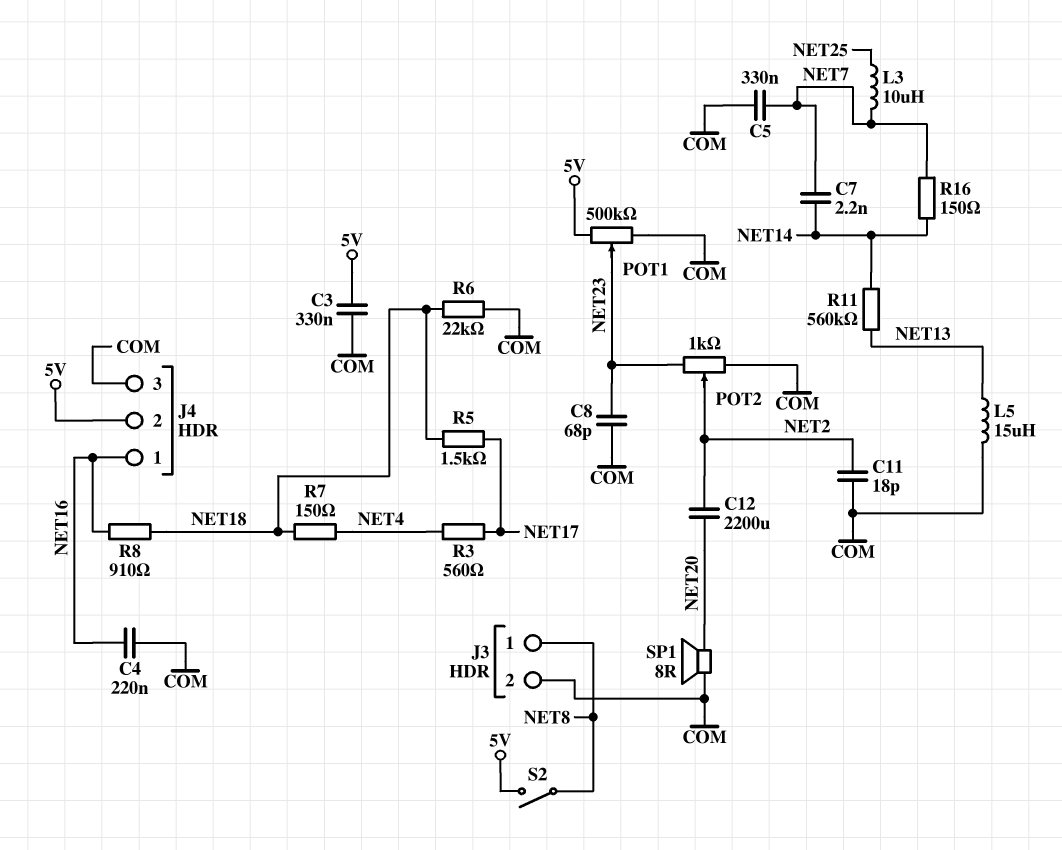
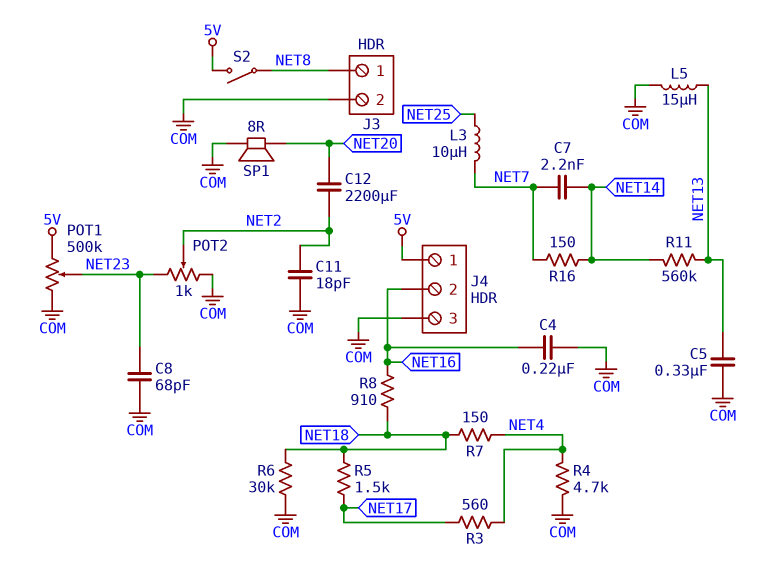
C3: 330nF (5V, COM) -> none
C5: 330nF (COM, NET7) -> 330nF (COM, NET13)
J4 pin 1: NET16 -> 5V
J4 pin 2: 5V -> NET16
R4: none -> 4.7k (COM, NET4)
R6: 22k (COM, NET18) -> 30k (COM, NET18)

